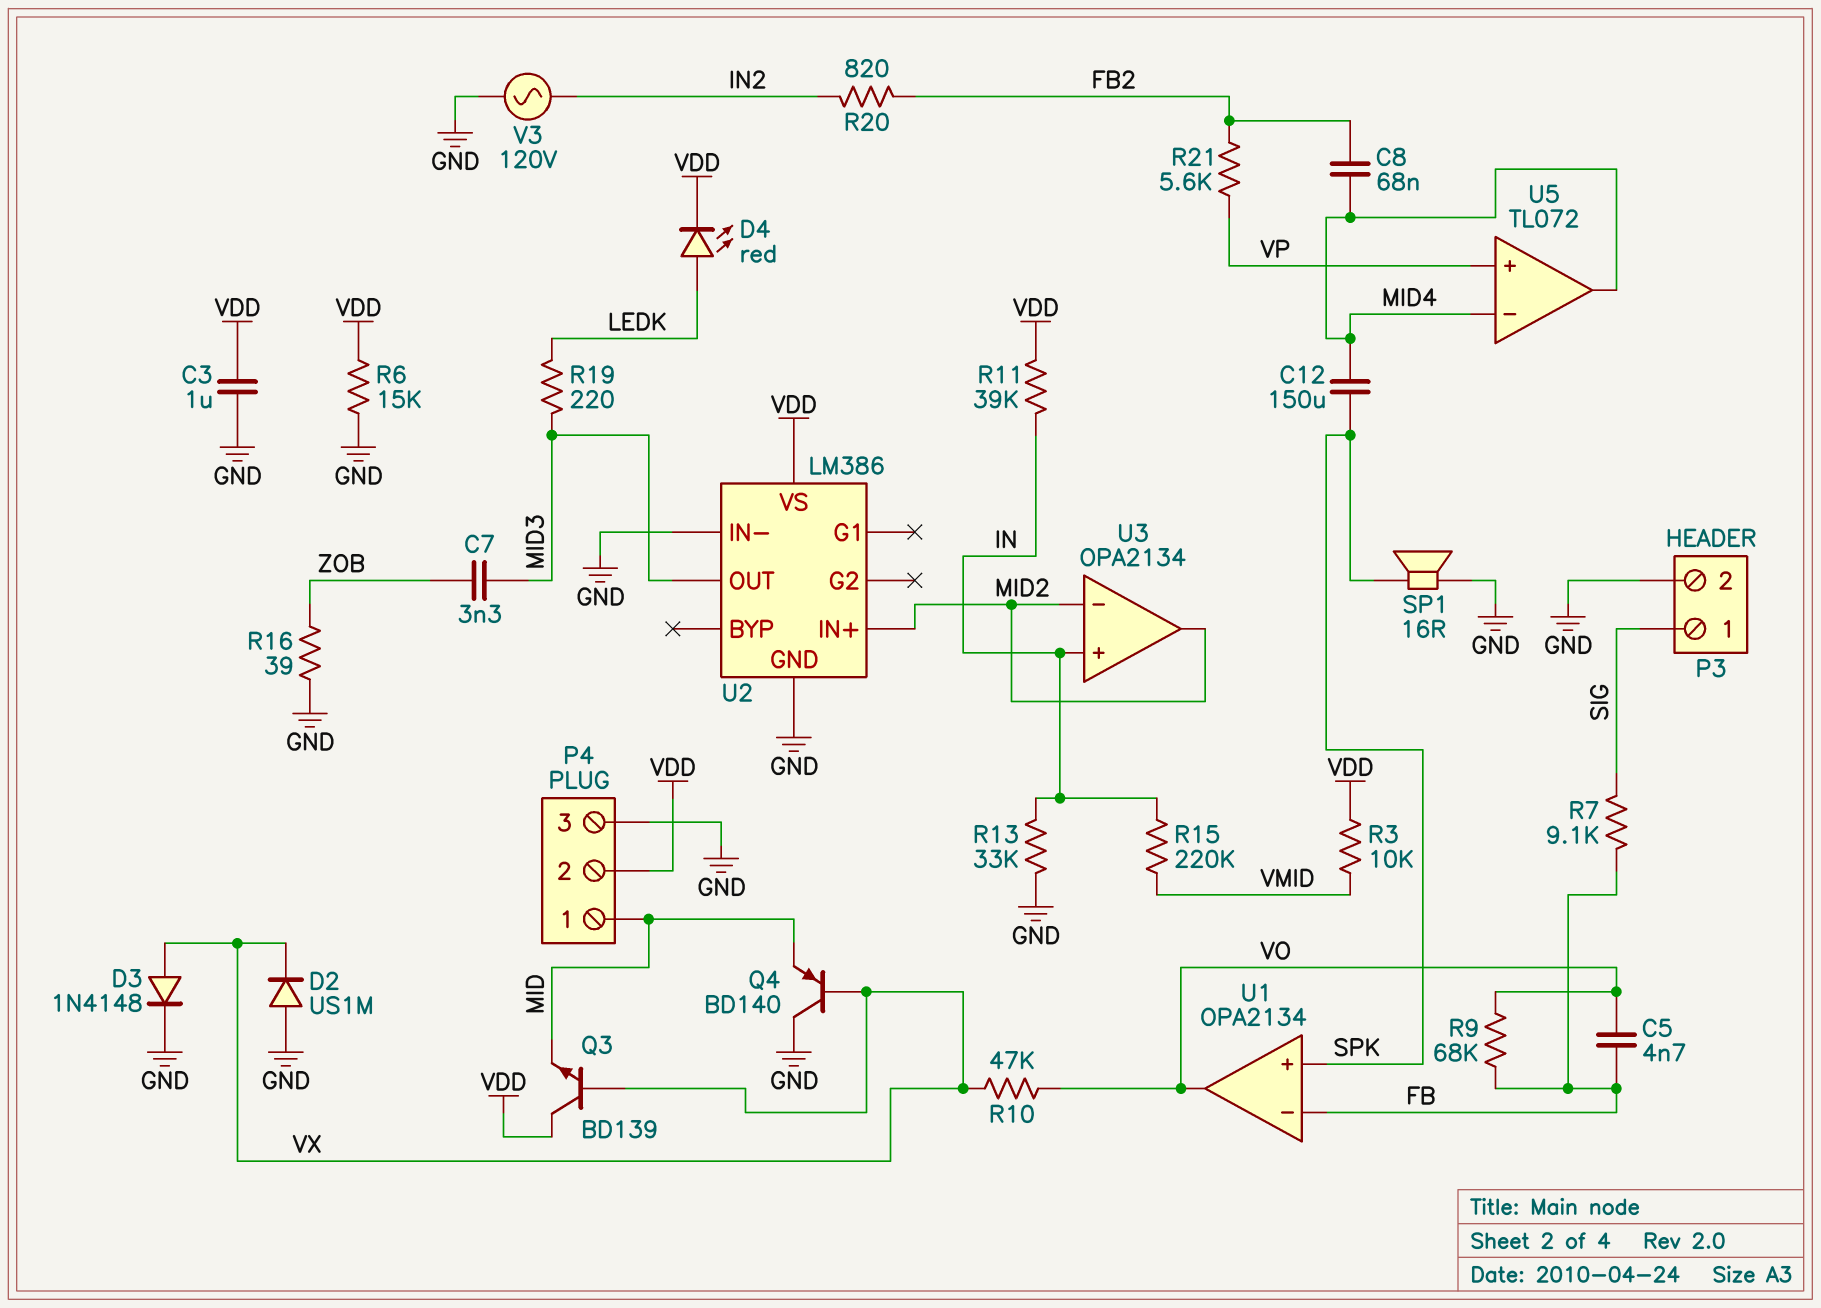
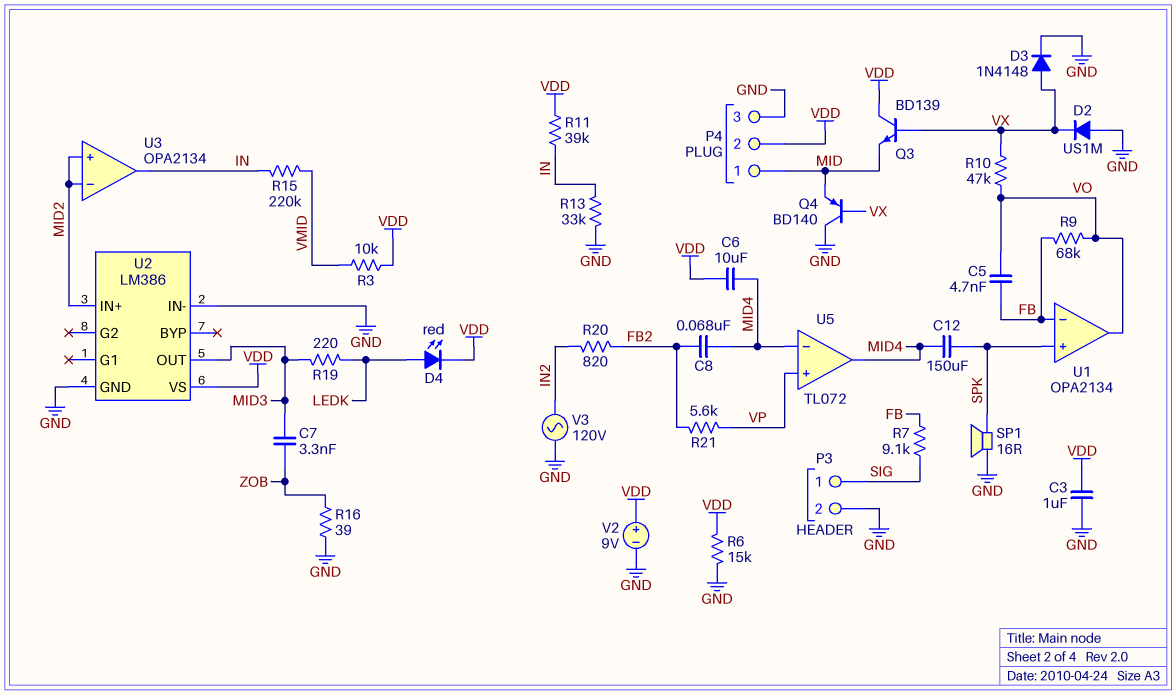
C6: none -> 10uF (MID4, VDD)
U3 pin in+: IN -> MID2
U3 pin out: MID2 -> IN
V2: none -> 9V (plus VDD, minus GND)

